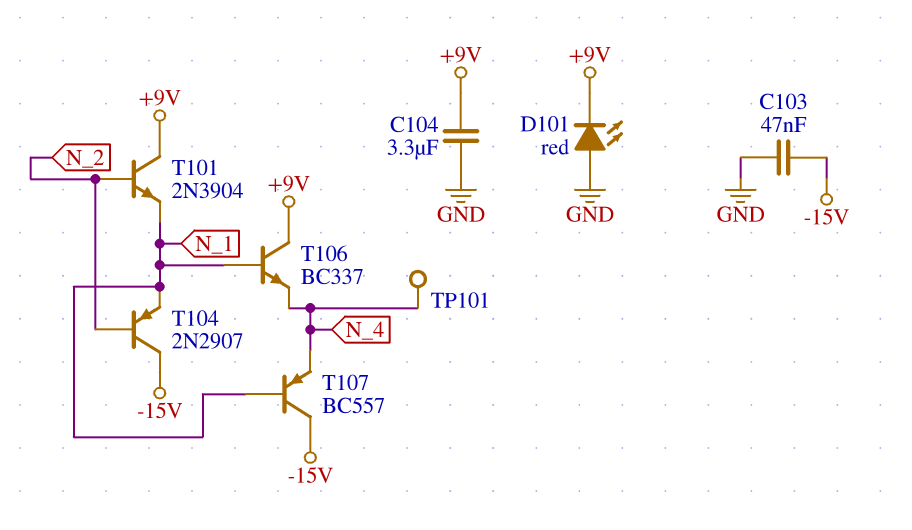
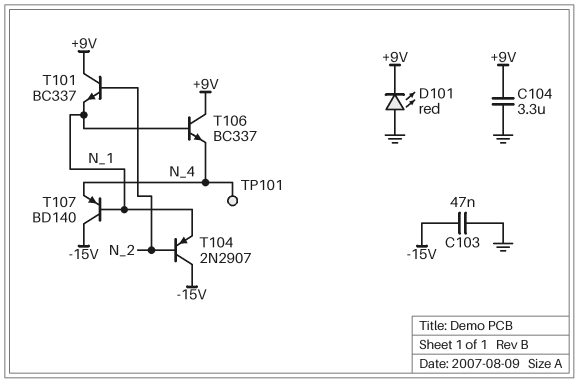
T101: NPN 2N3904 (B N_2, C +9V, E N_1) -> NPN BC337 (B N_2, C +9V, E N_1)
T107: PNP BC557 (B N_1, C -15V, E N_4) -> PNP BD140 (B N_1, C -15V, E N_4)

